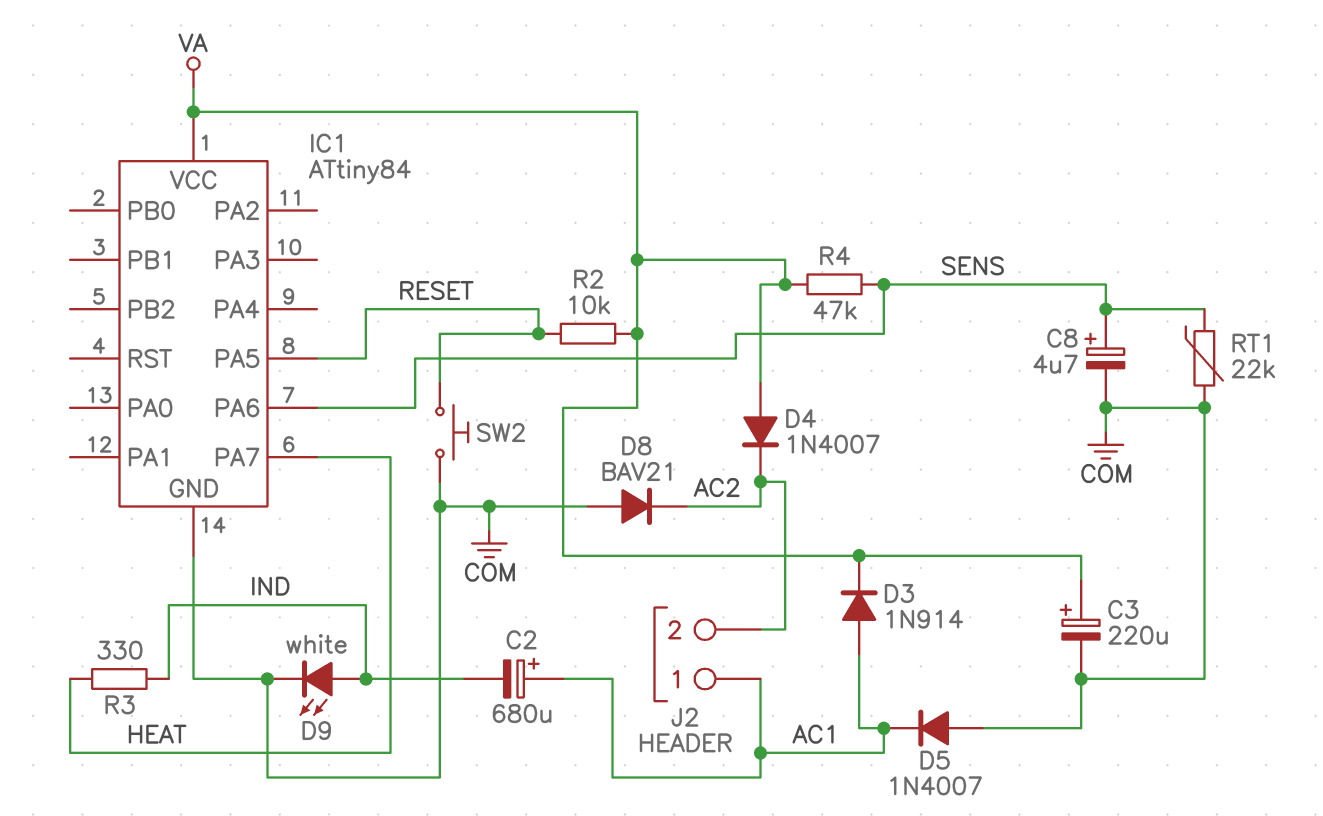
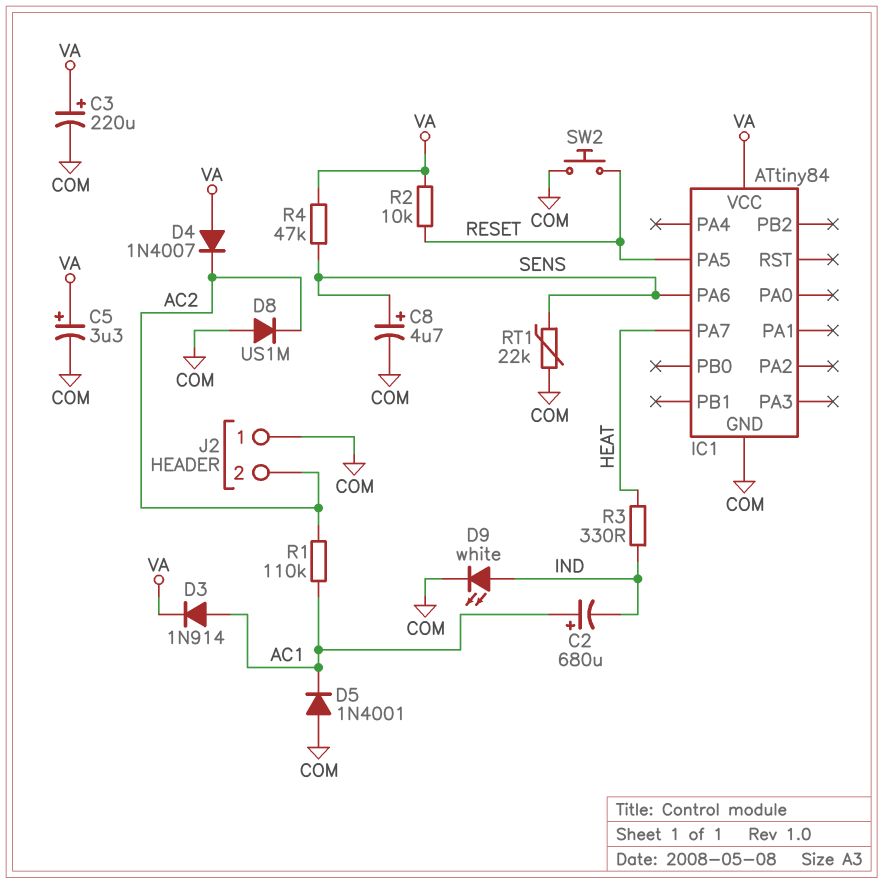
C5: none -> 3.3uF (plus VA, minus COM)
D5: diode 1N4007 (A COM, K AC1) -> diode 1N4001 (A COM, K AC1)
D8: diode BAV21 (A COM, K AC2) -> diode US1M (A COM, K AC2)
J2 pin 1: AC1 -> COM
R1: none -> 110k (AC1, AC2)

